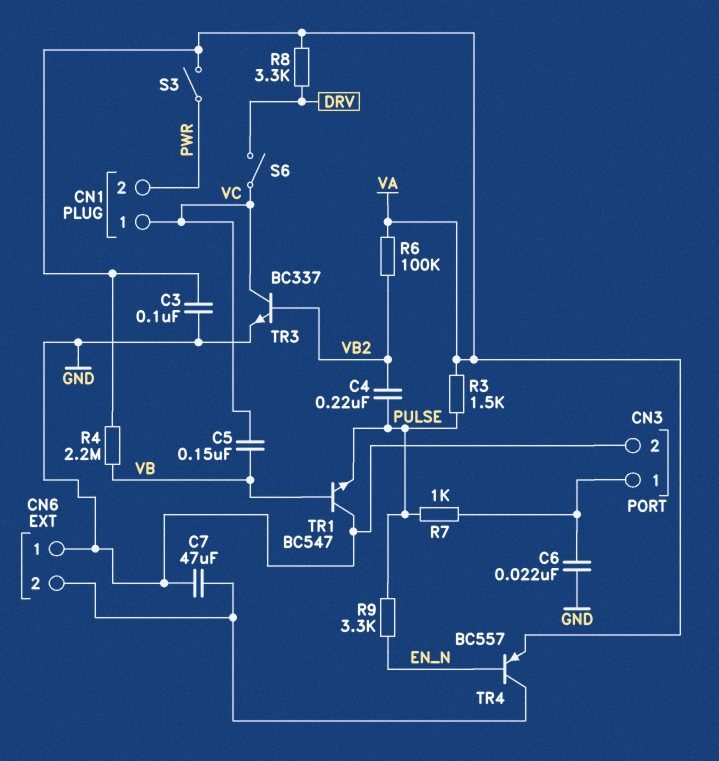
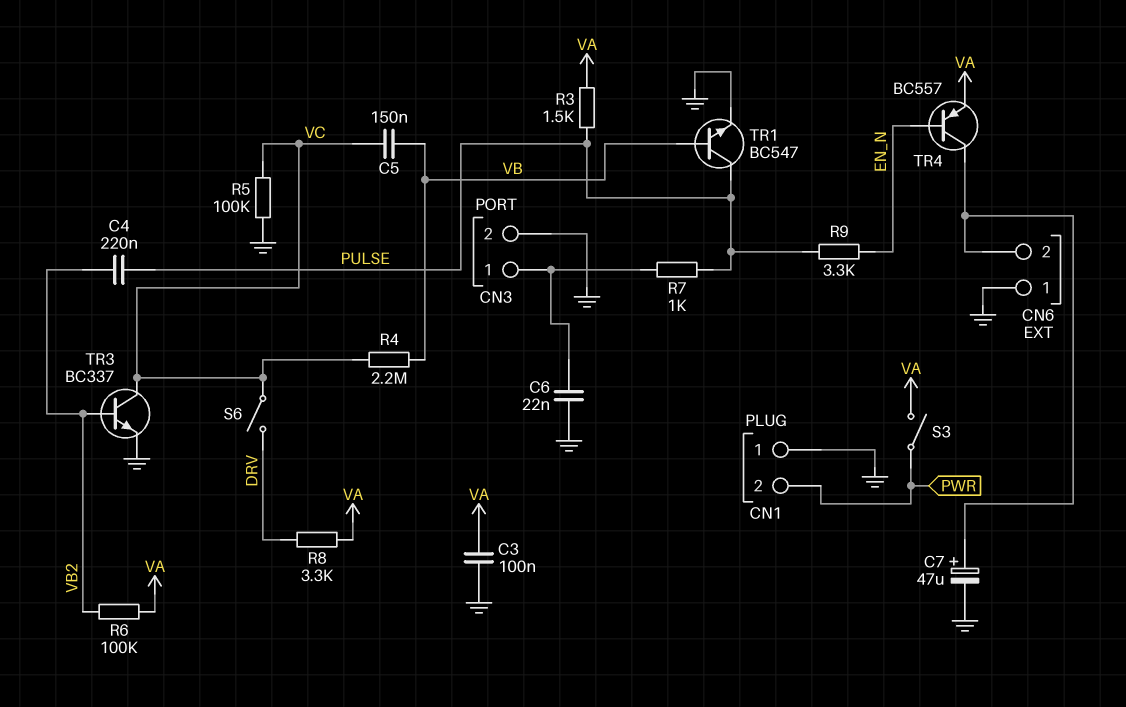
C7: 47uF (CN6/2, GND) -> 47uF (plus CN6/2, minus GND)
CN1 pin 1: VC -> GND
R4: 2.2M (VA, VB) -> 2.2M (VB, VC)
R5: none -> 100k (GND, VC)
TR1: NPN BC547 (B VB, C GND, E PULSE) -> NPN BC547 (B VB, C PULSE, E GND)

